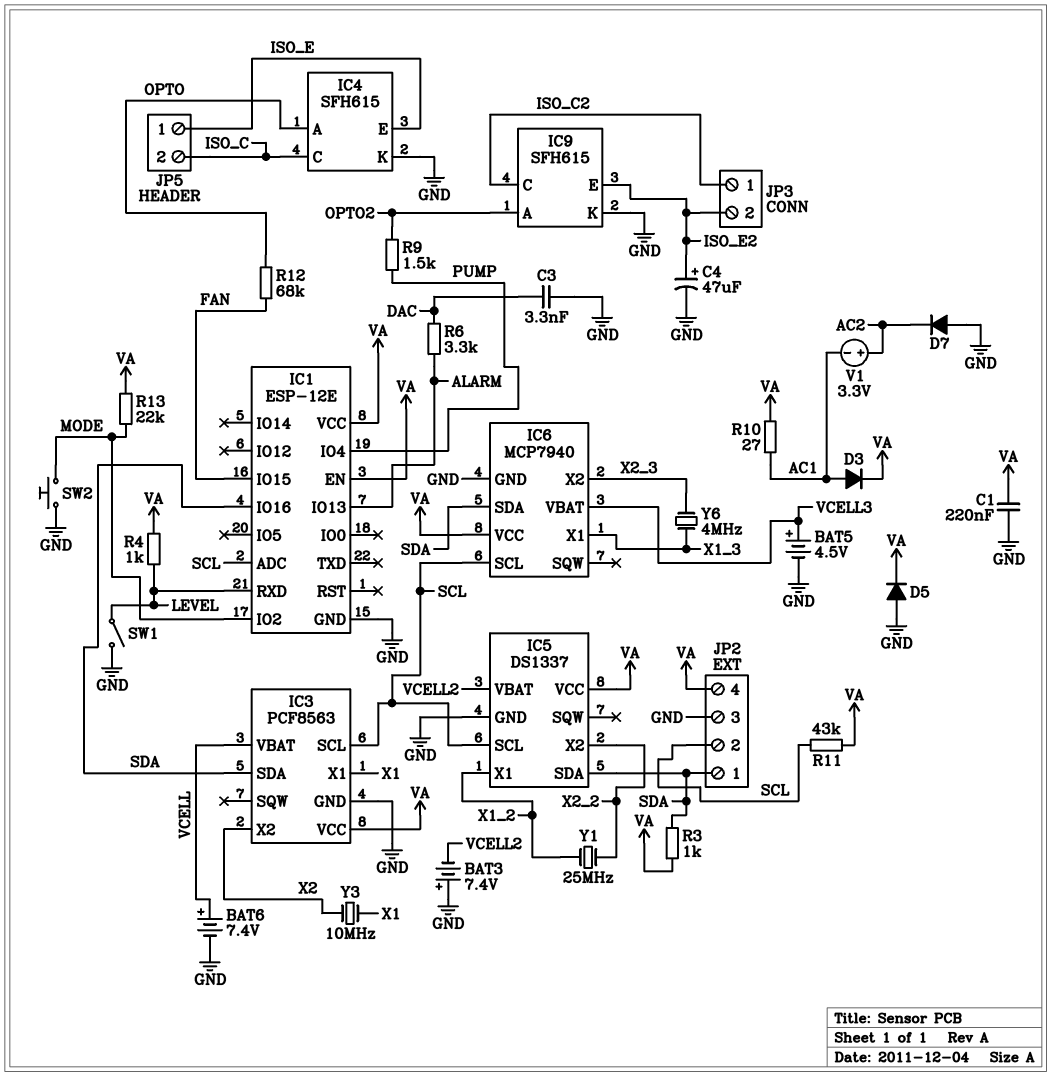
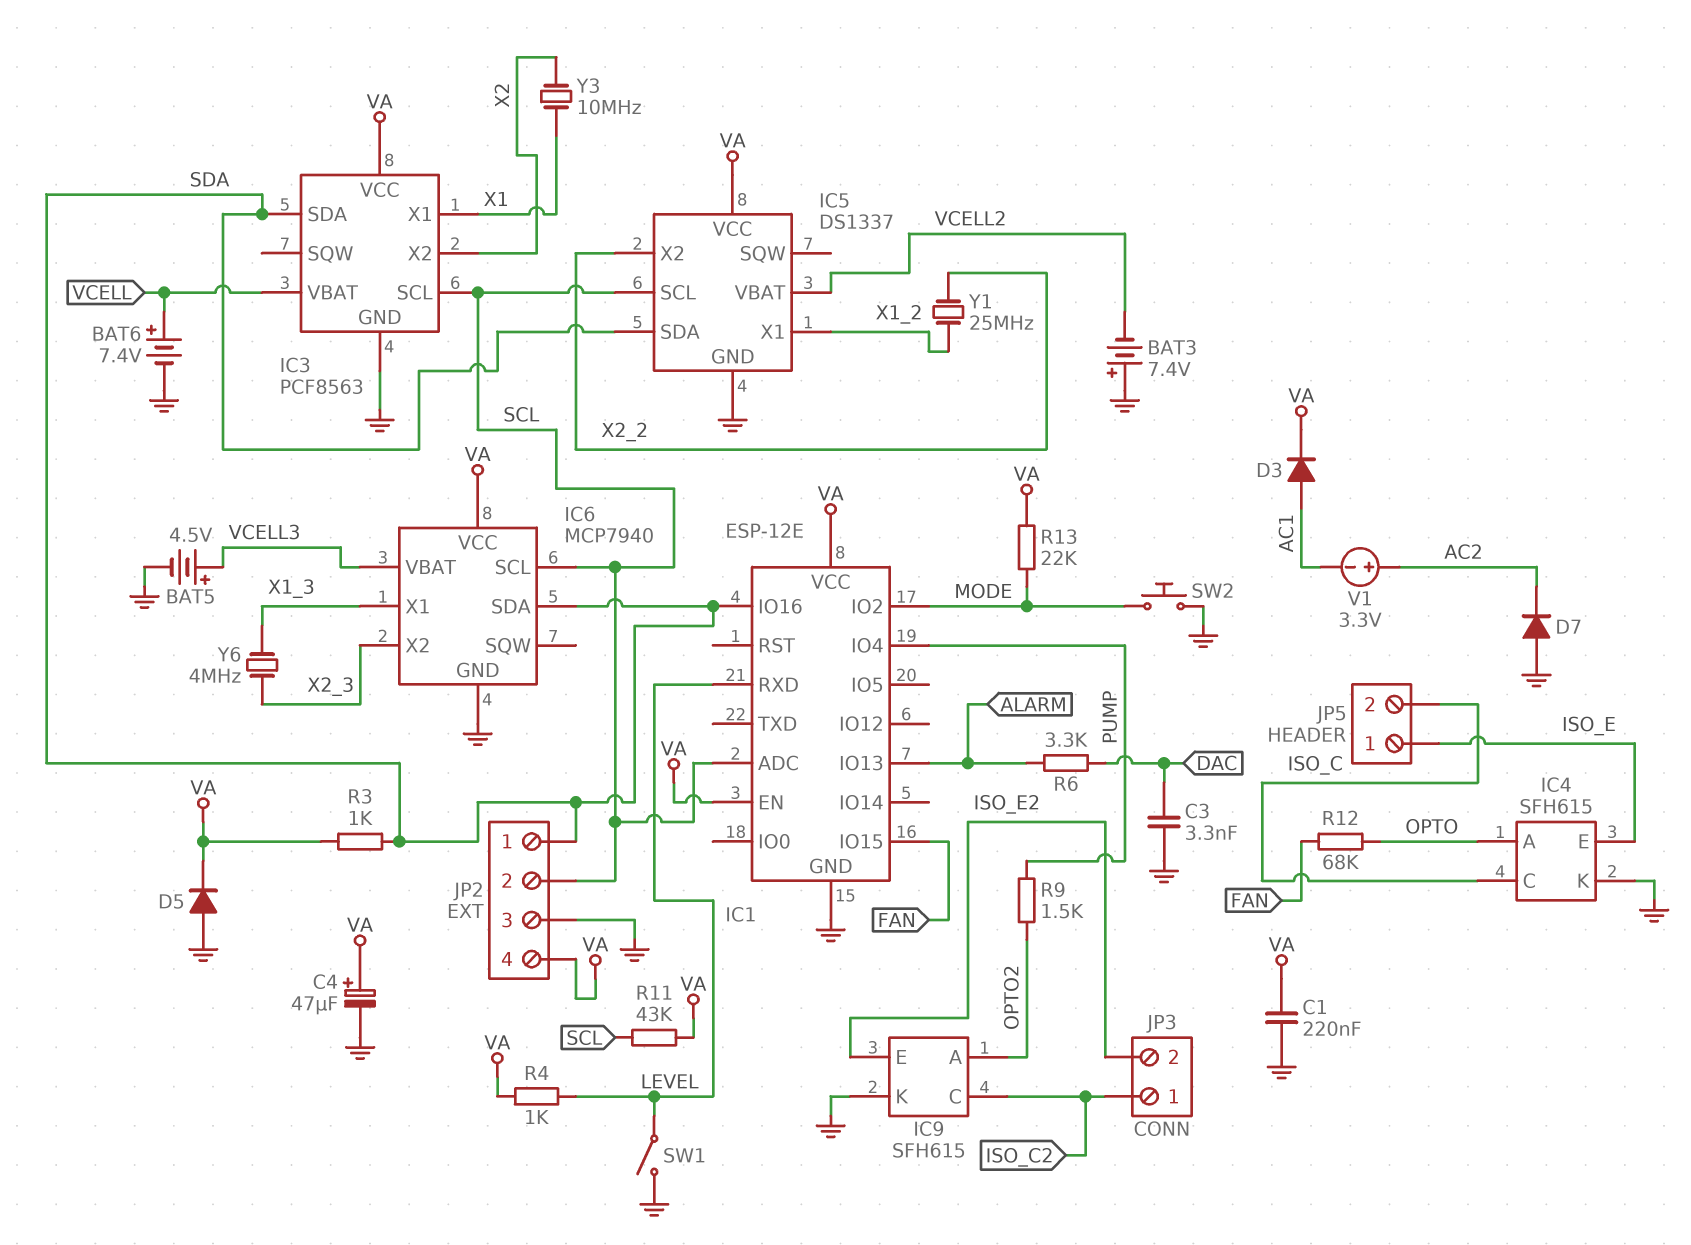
C4: 47uF (plus ISO_E2, minus GND) -> 47uF (plus VA, minus GND)
R10: 27 (AC1, VA) -> none

